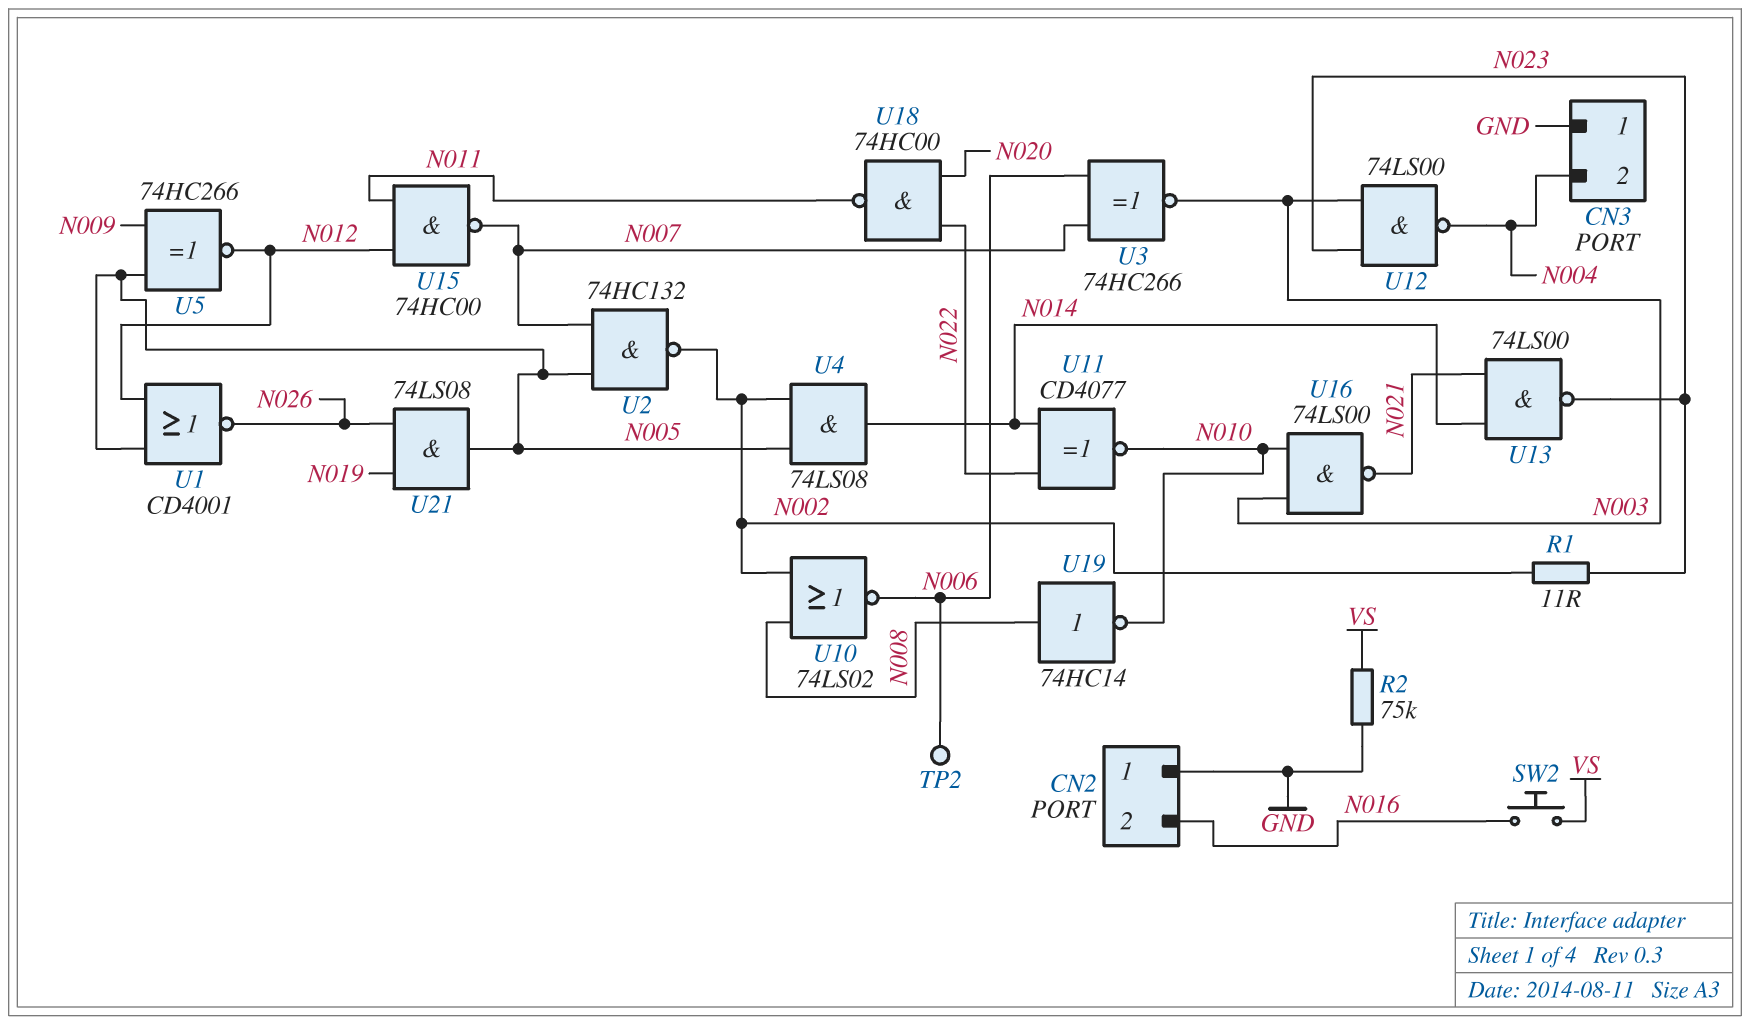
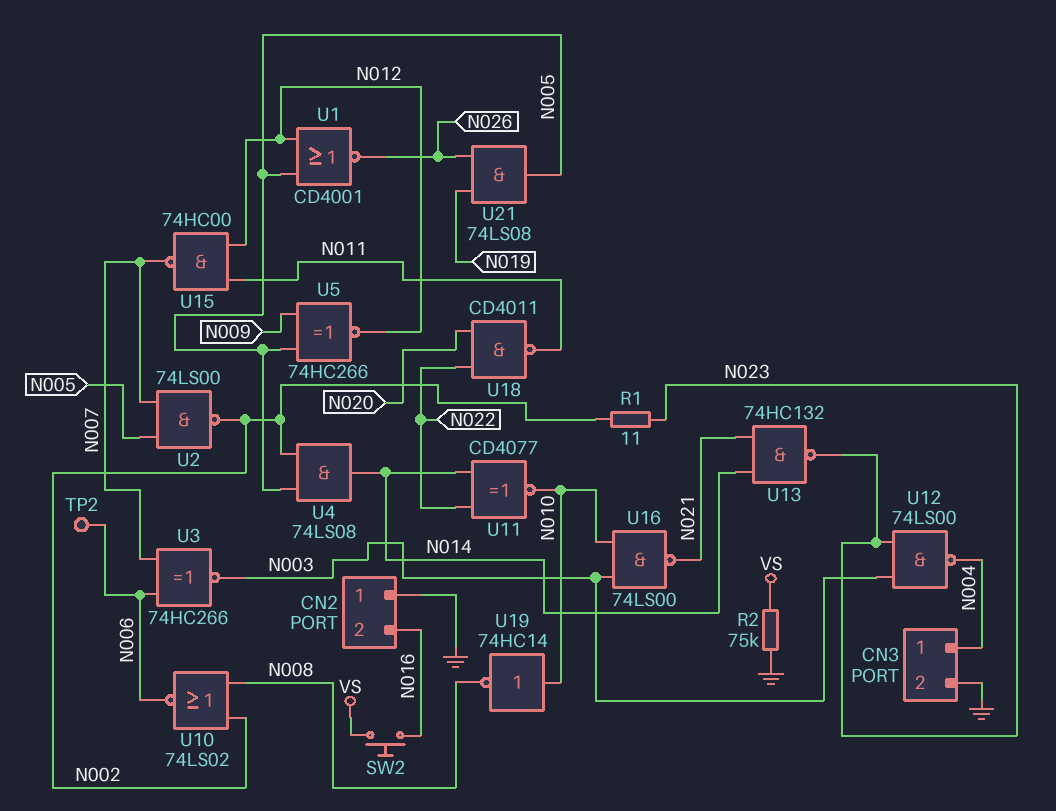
CN3 pin 1: GND -> N004
CN3 pin 2: N004 -> GND
U2: NAND 74HC132 (in N005, in N007, out N002) -> NAND 74LS00 (in N005, in N007, out N002)
U13: NAND 74LS00 (in N014, in N021, out N023) -> NAND 74HC132 (in N014, in N021, out N023)
U18: NAND 74HC00 (in N020, in N022, out N011) -> NAND CD4011 (in N020, in N022, out N011)
U19: NOT 74HC14 (in N008, out N010) -> NOT 74HC14 (in N010, out N008)

